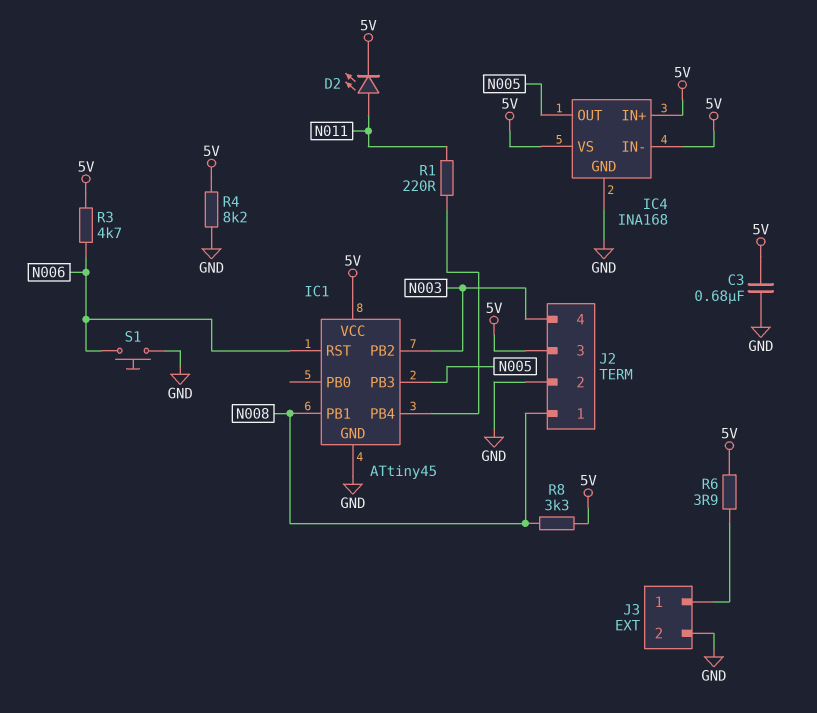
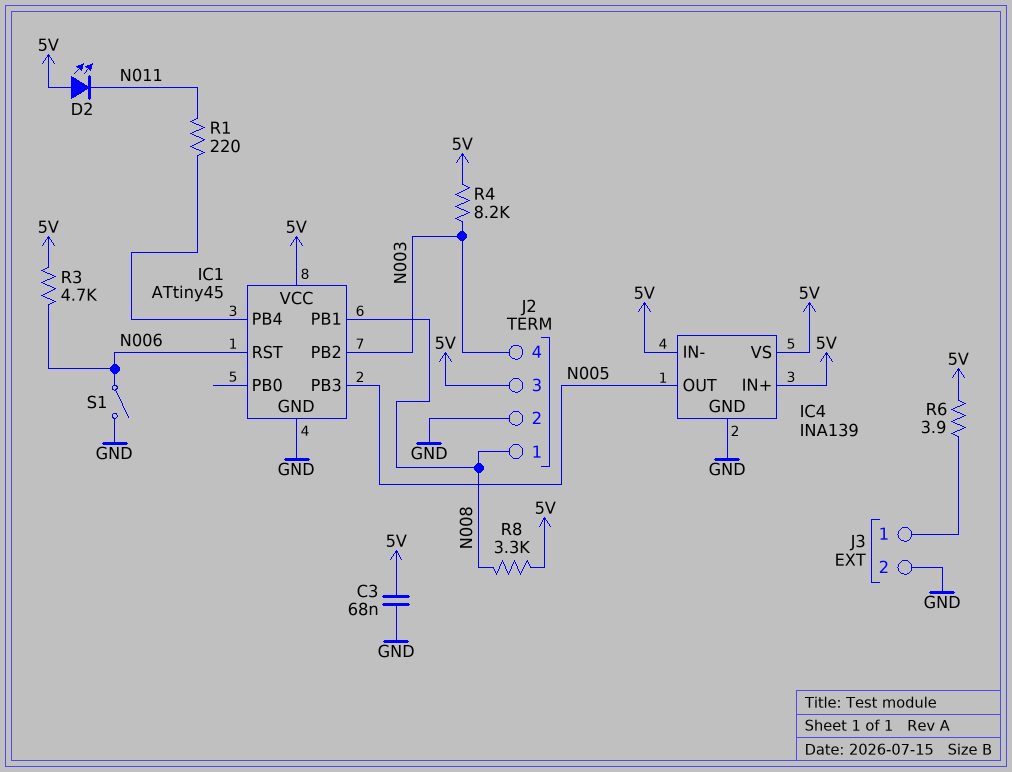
C3: 680nF (5V, GND) -> 68nF (5V, GND)
D2: LED (A N011, K 5V) -> LED (A 5V, K N011)
IC4: INA168 -> INA139
R4: 8.2k (5V, GND) -> 8.2k (5V, N003)
S1: button (GND, N006) -> switch (GND, N006)

